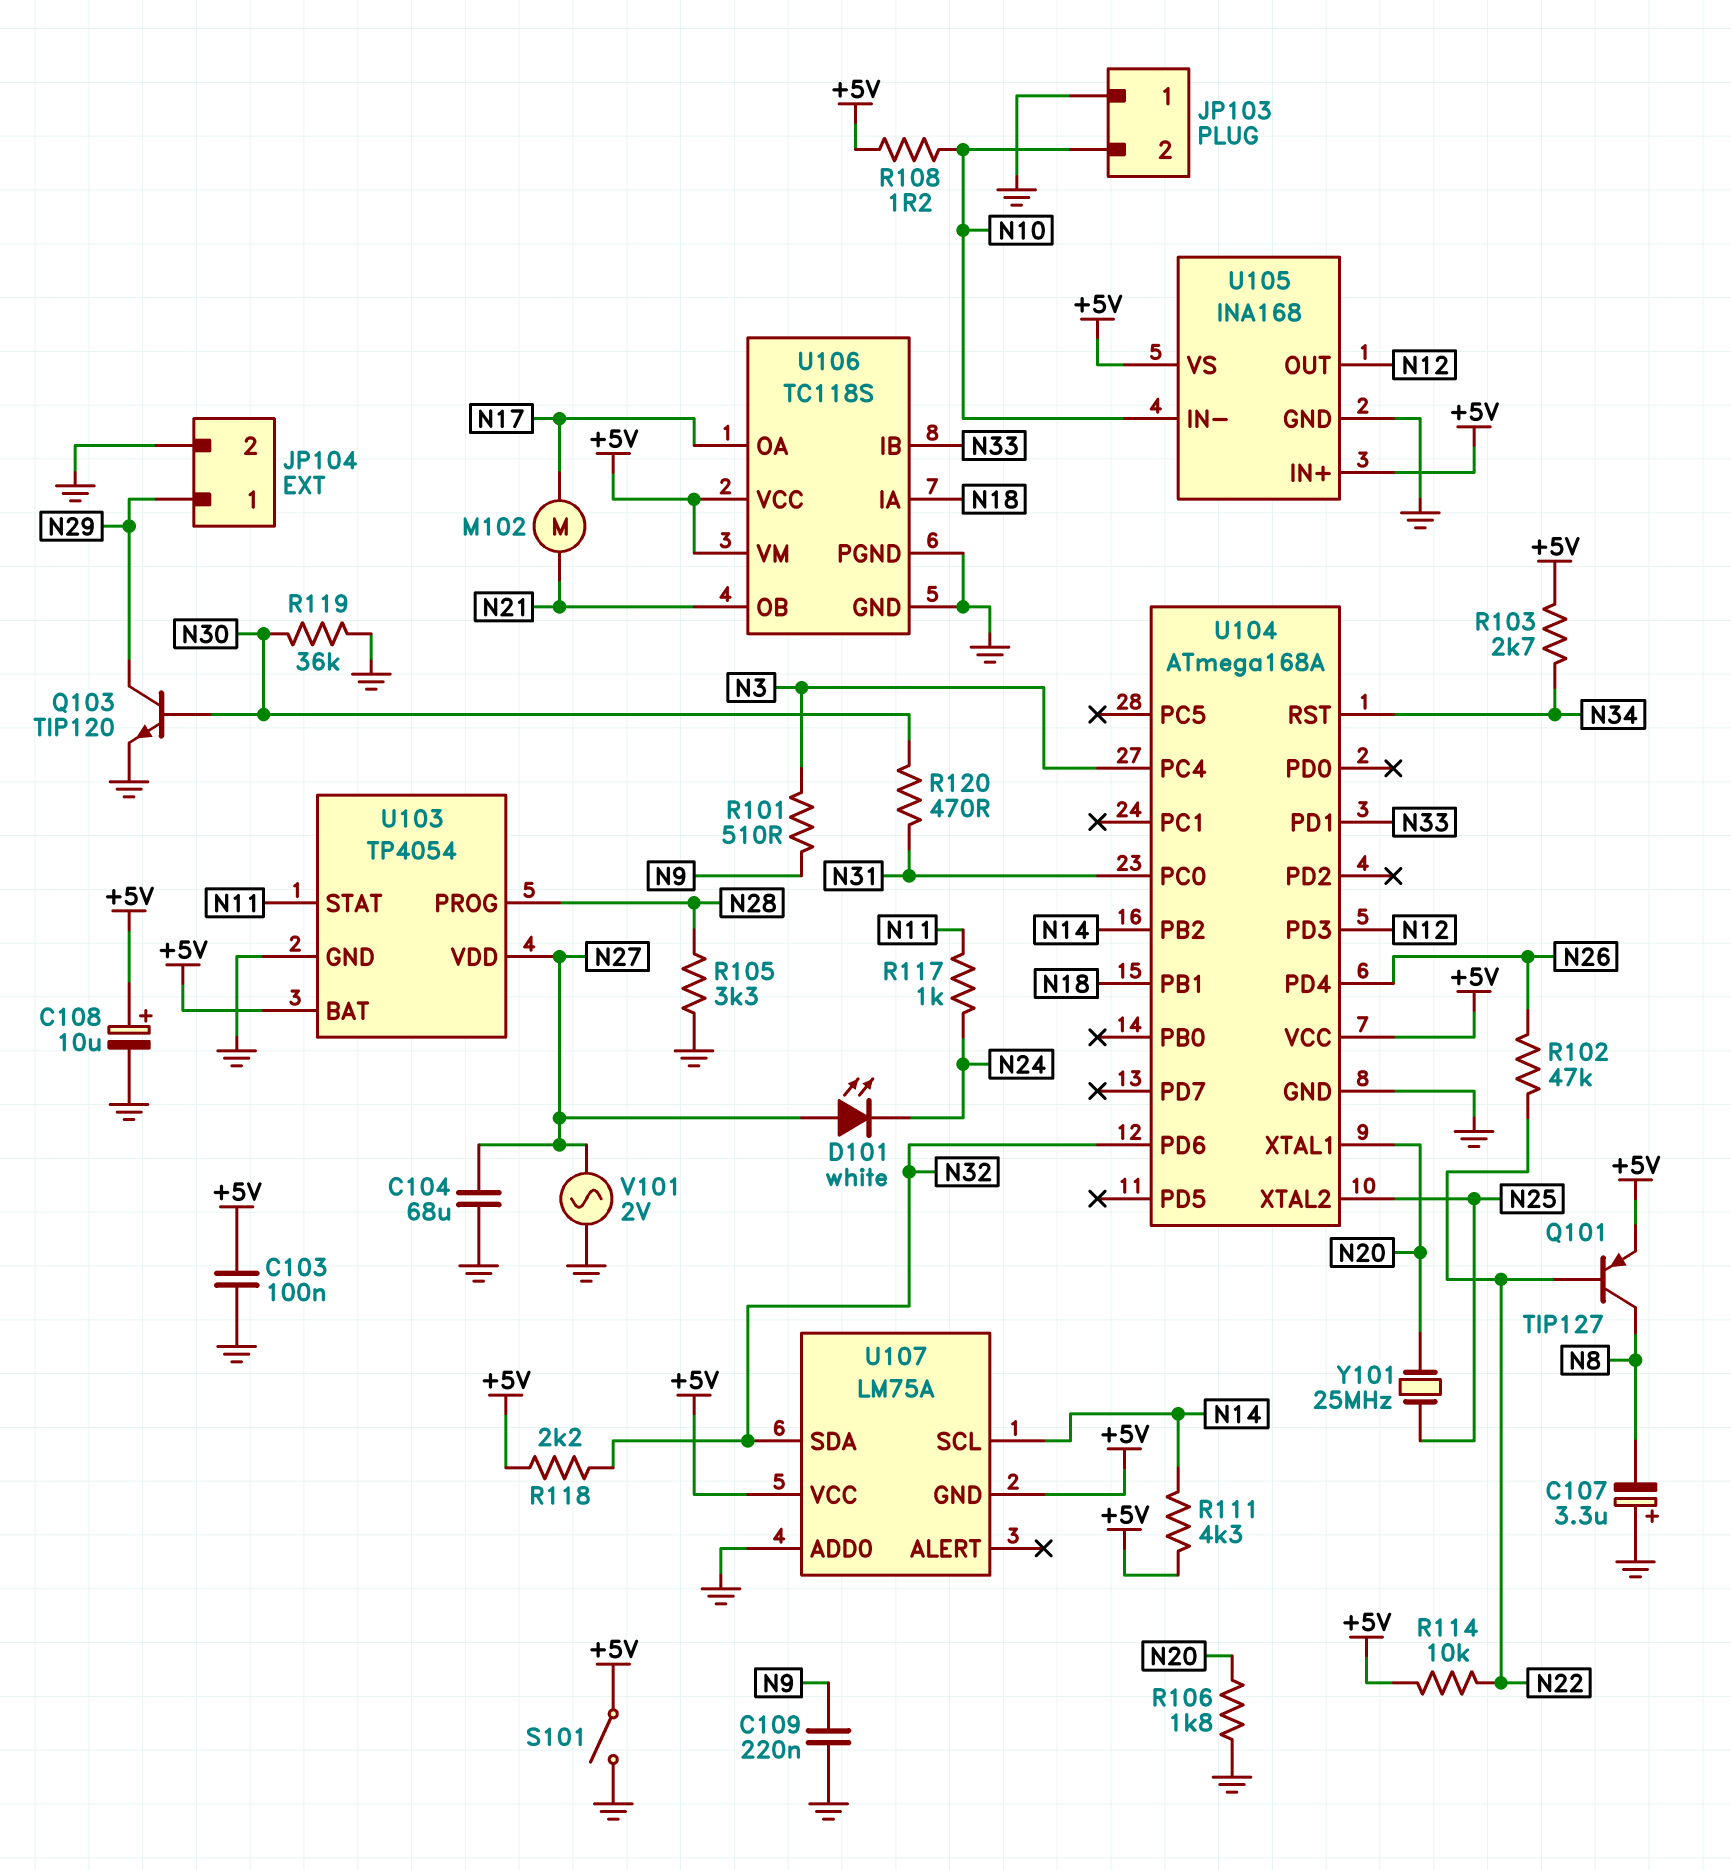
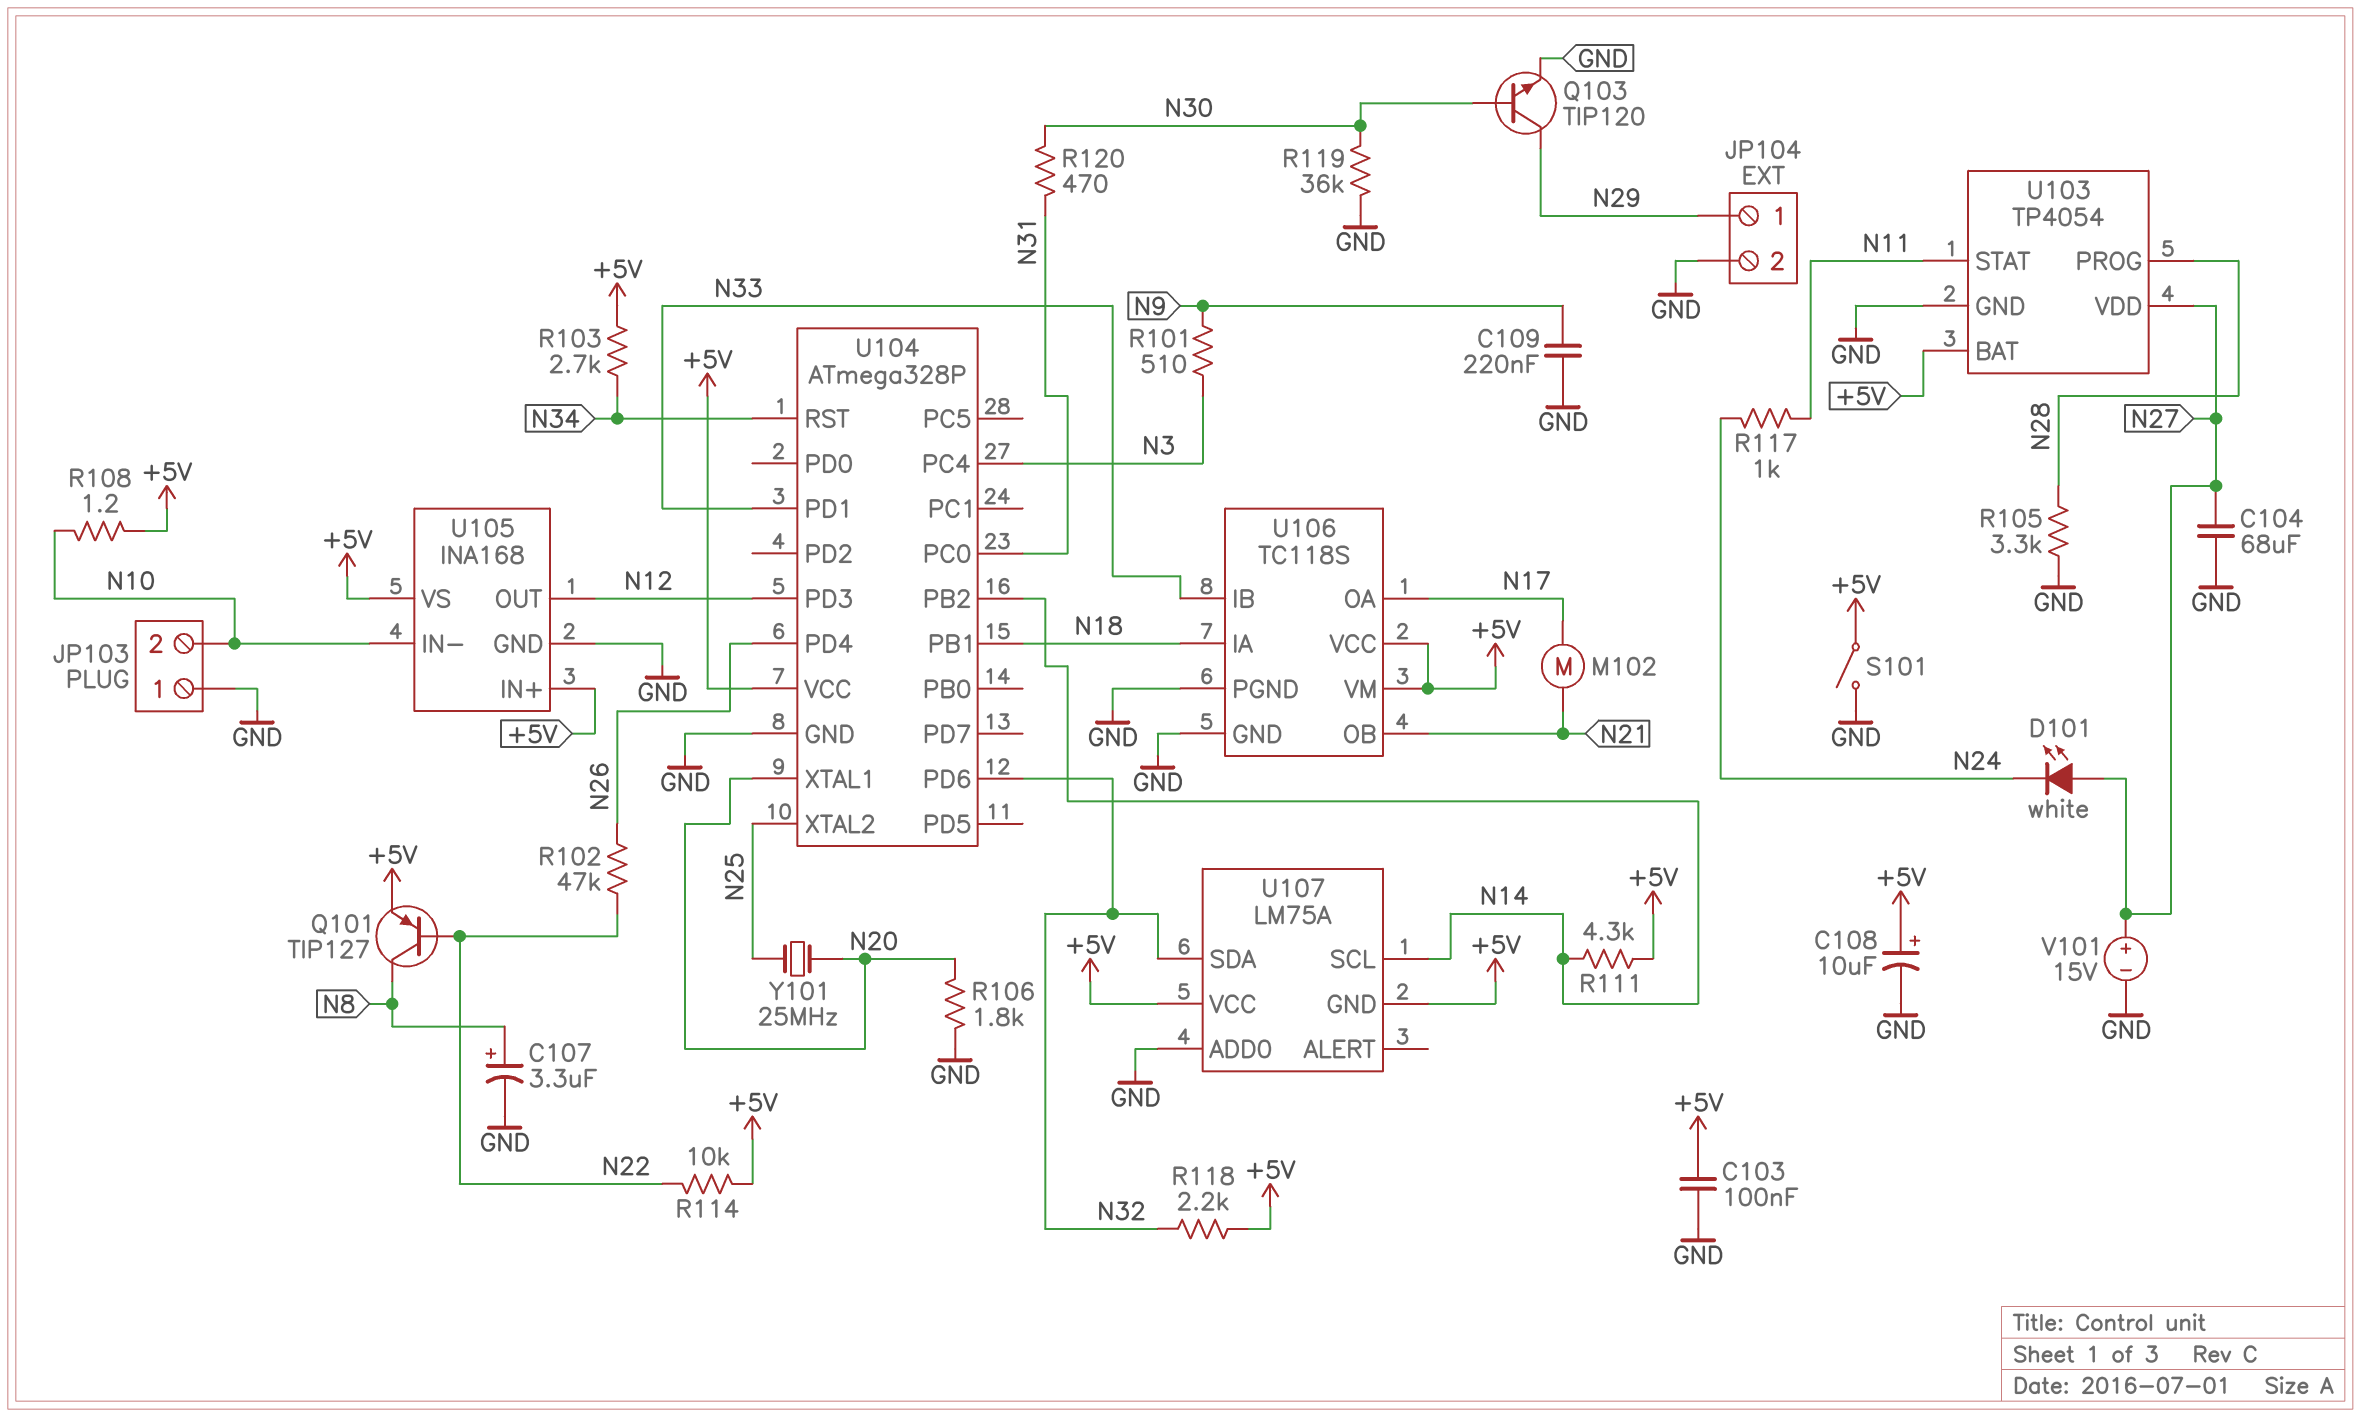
C107: 3.3uF (plus GND, minus N8) -> 3.3uF (plus N8, minus GND)
U104: ATmega168A -> ATmega328P
V101: AC 2V (GND, N27) -> 15V (plus N27, minus GND)

